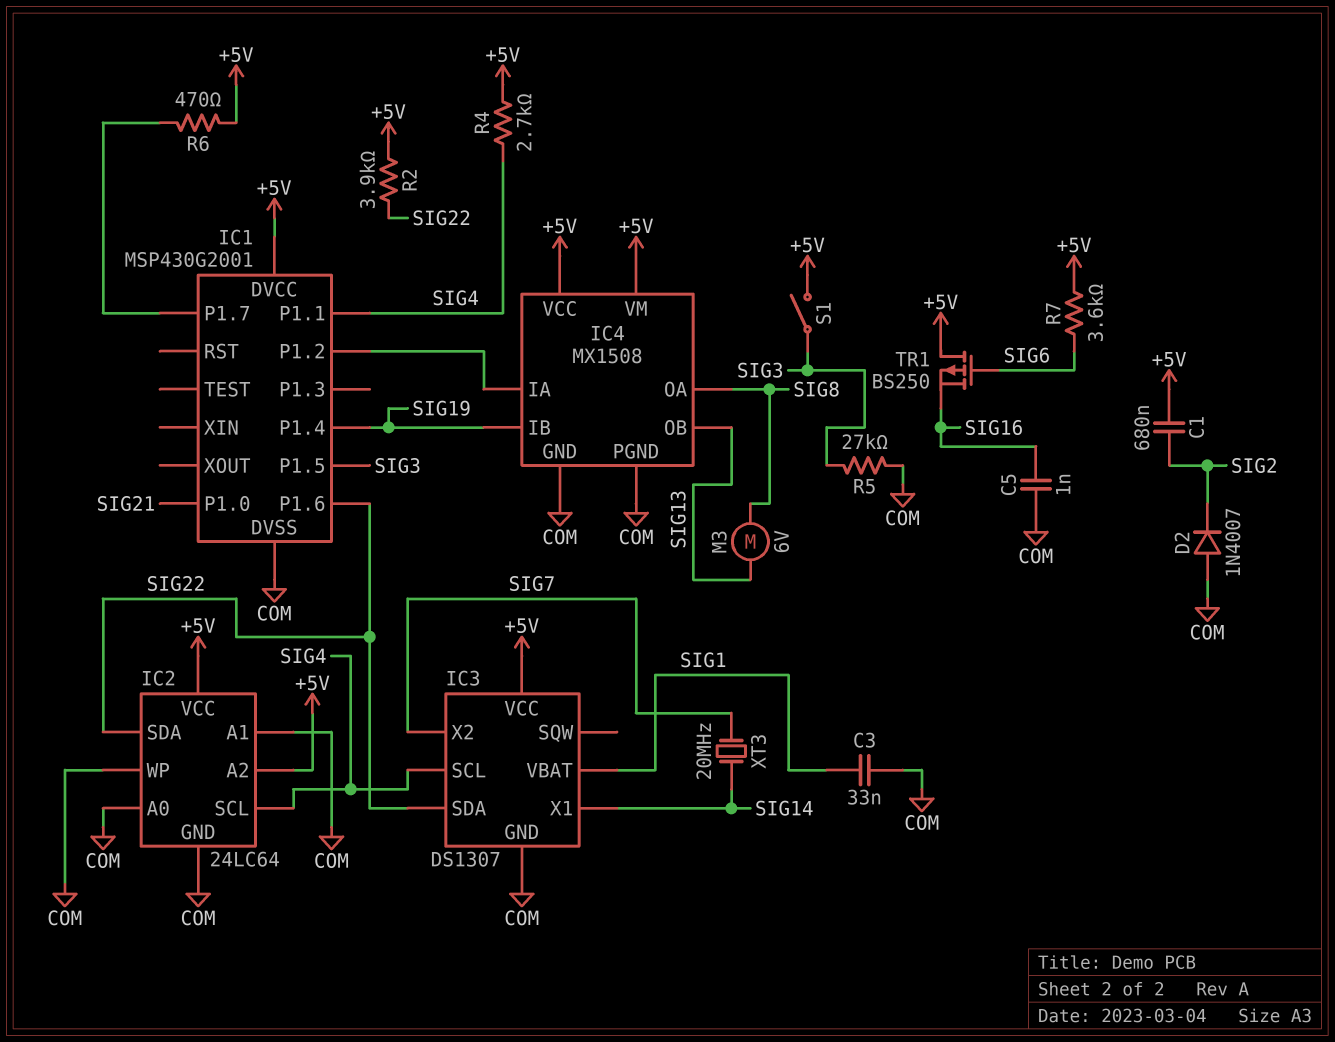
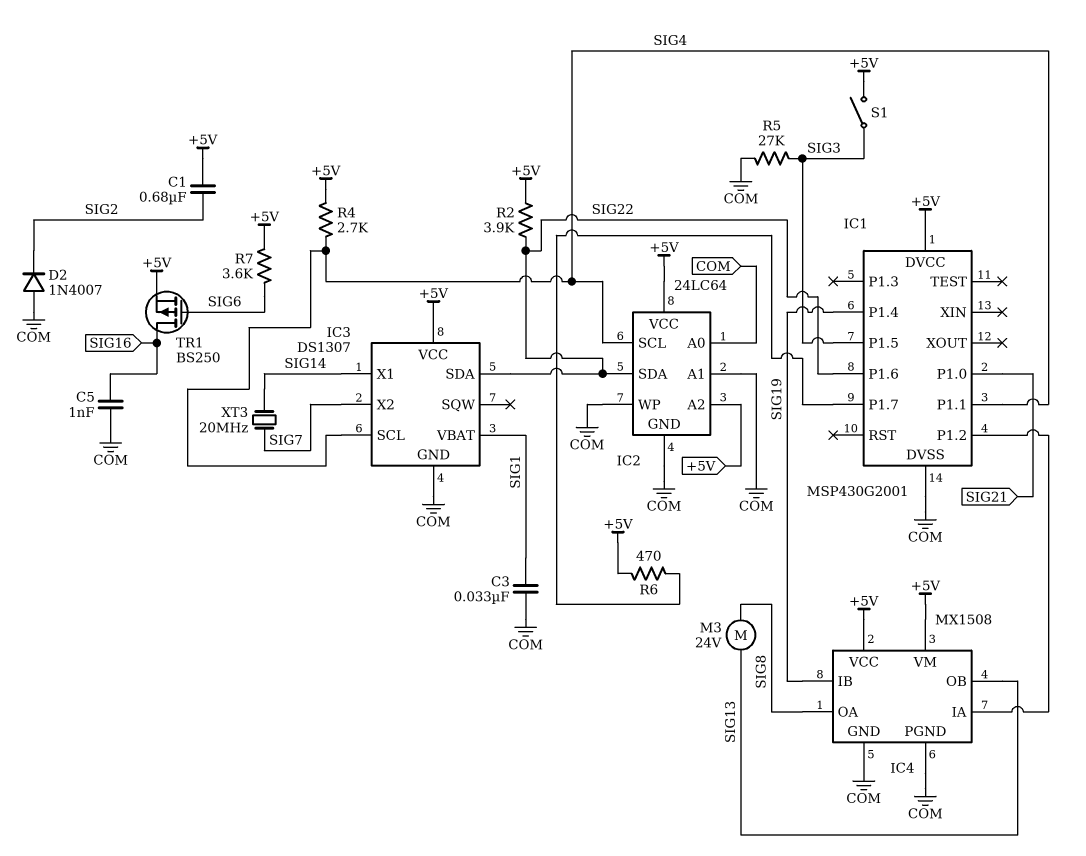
M3: motor 6V (SIG8, SIG13) -> motor 24V (SIG8, SIG13)
TR1: PMOS BS250 (G SIG6, D +5V, S SIG16) -> PMOS BS250 (G SIG6, D SIG16, S +5V)

